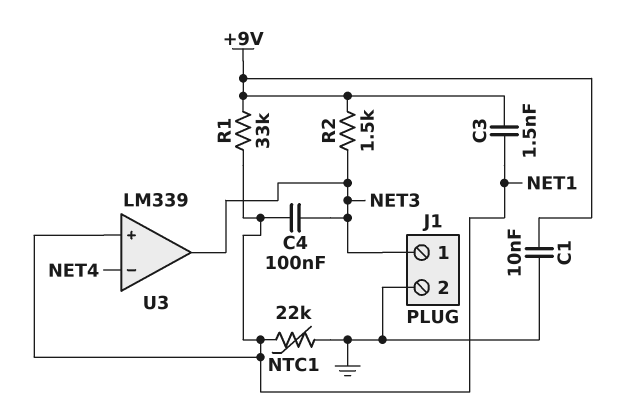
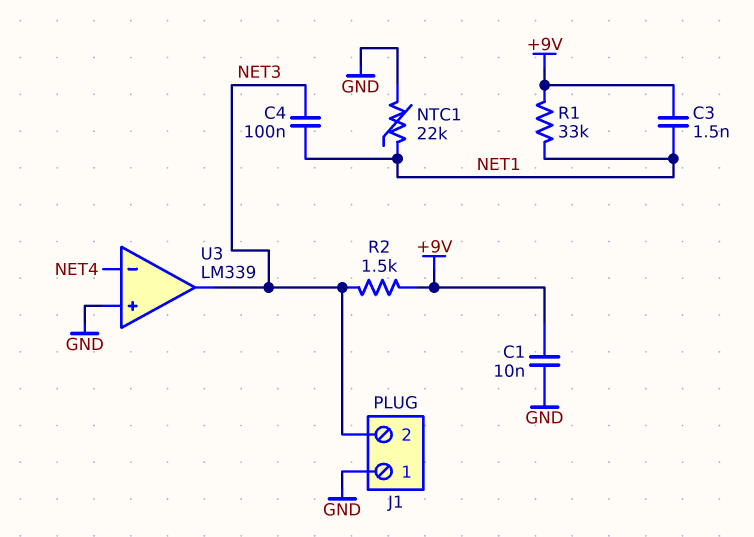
J1 pin 1: NET3 -> GND
J1 pin 2: GND -> NET3
U3 pin in+: NET1 -> GND

